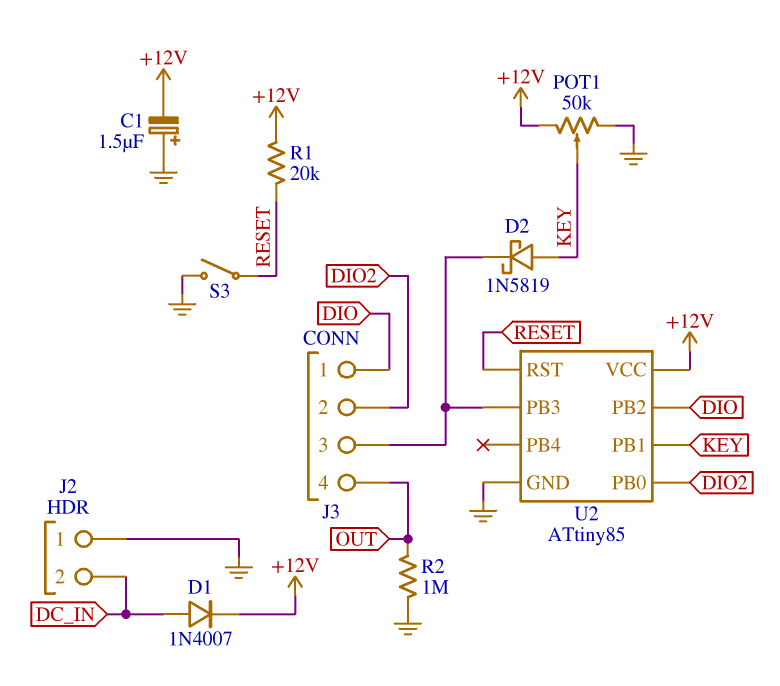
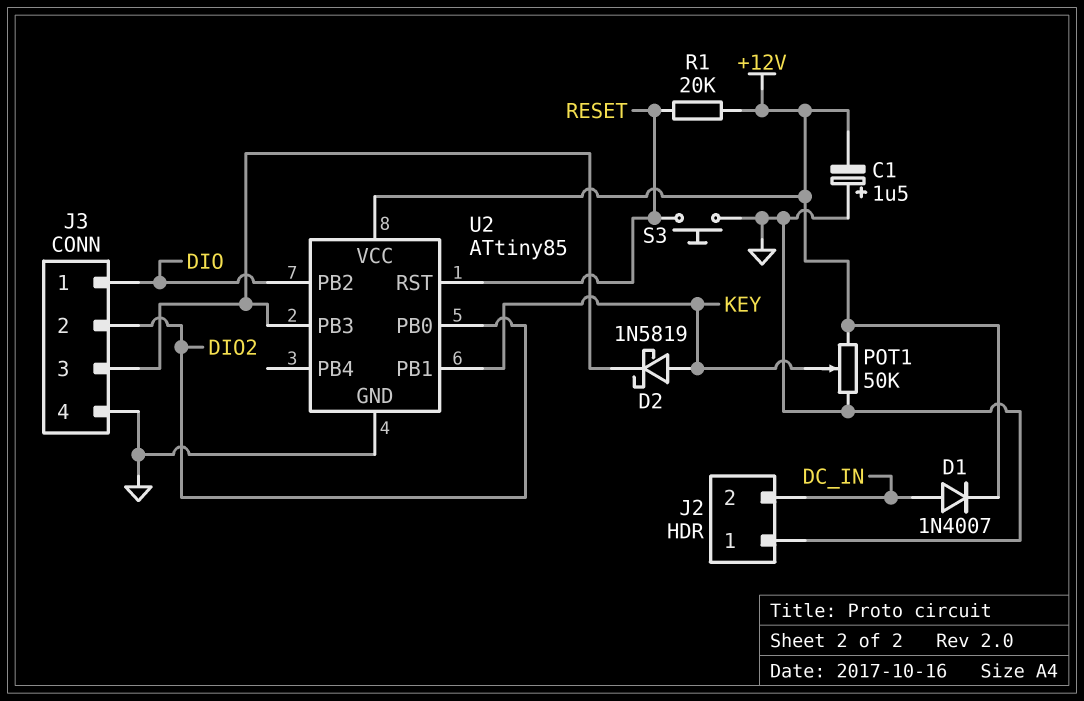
J3 pin 4: OUT -> GND
R2: 1M (GND, OUT) -> none
S3: switch (GND, RESET) -> button (GND, RESET)

